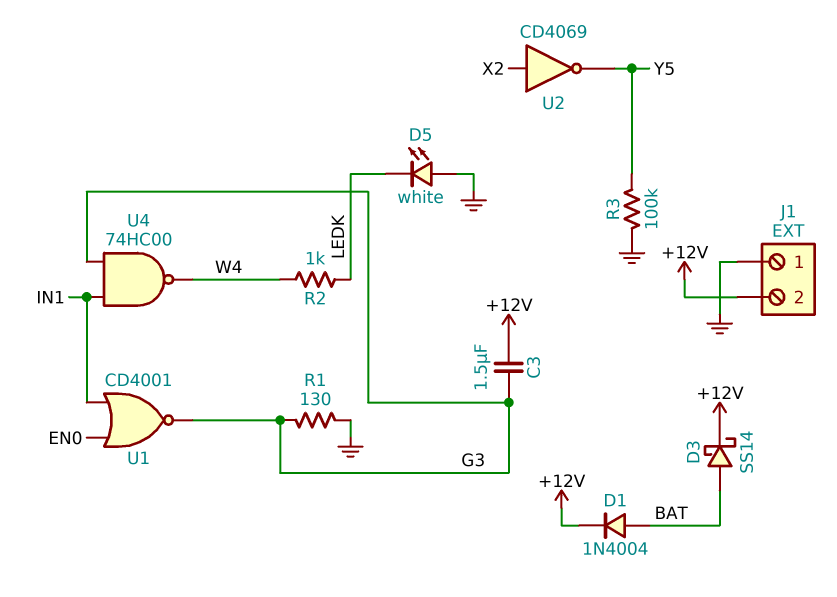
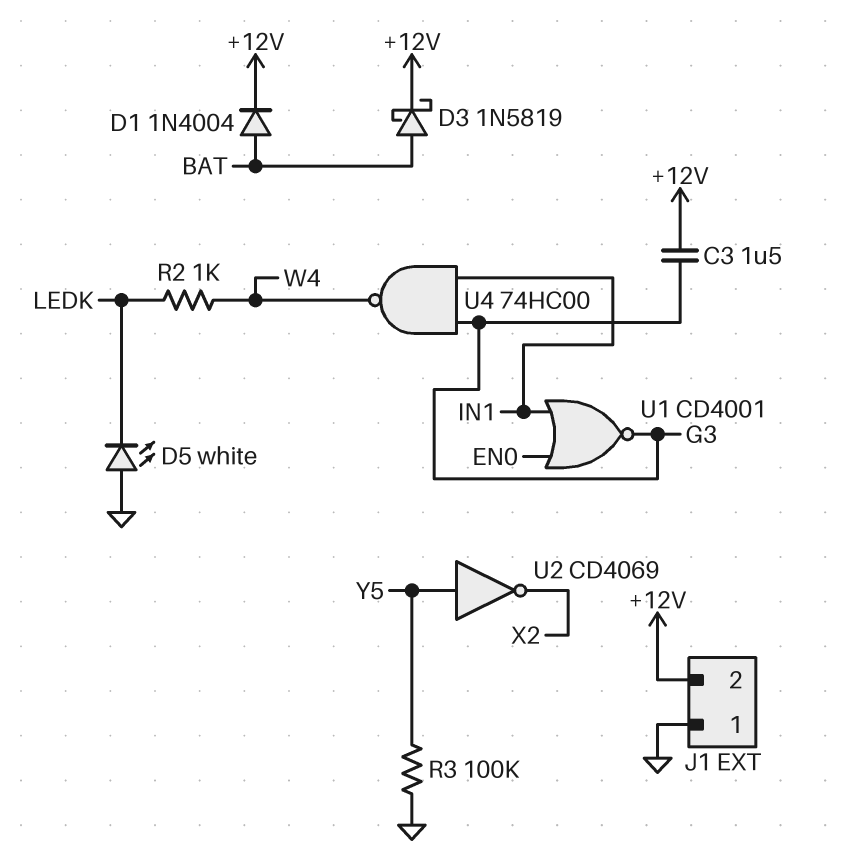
D3: schottky SS14 (A BAT, K +12V) -> schottky 1N5819 (A BAT, K +12V)
R1: 130 (G3, GND) -> none
U2: NOT CD4069 (in X2, out Y5) -> NOT CD4069 (in Y5, out X2)

